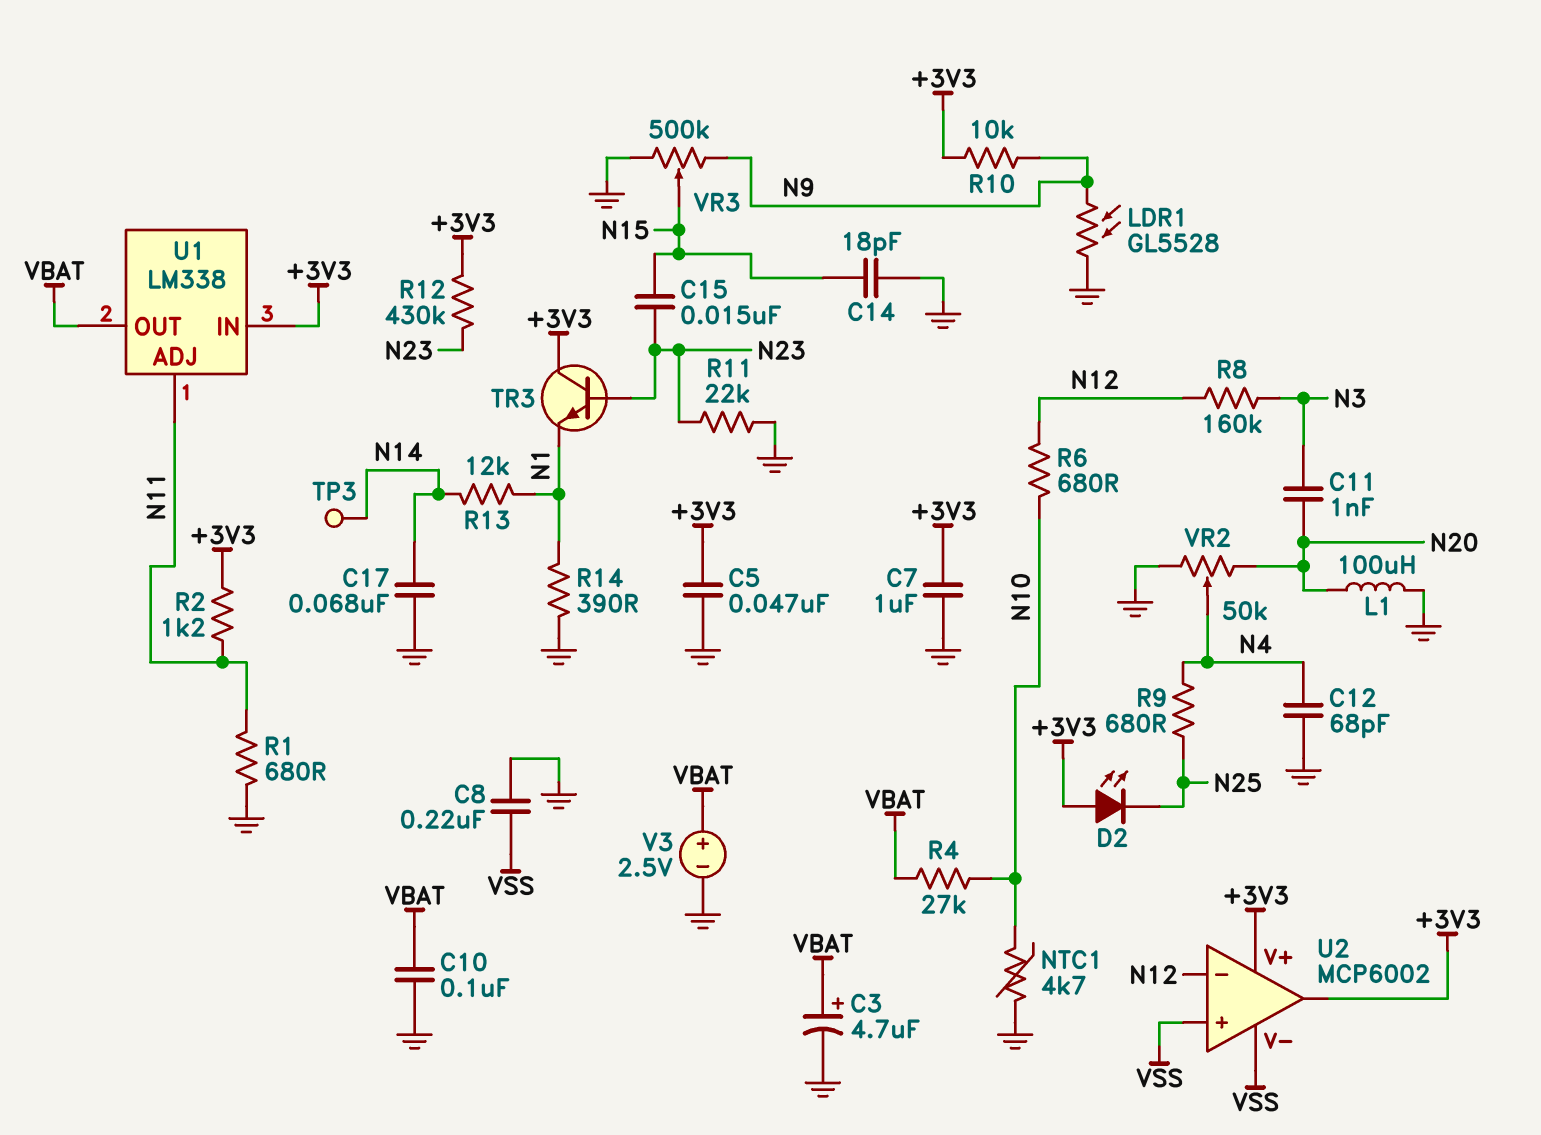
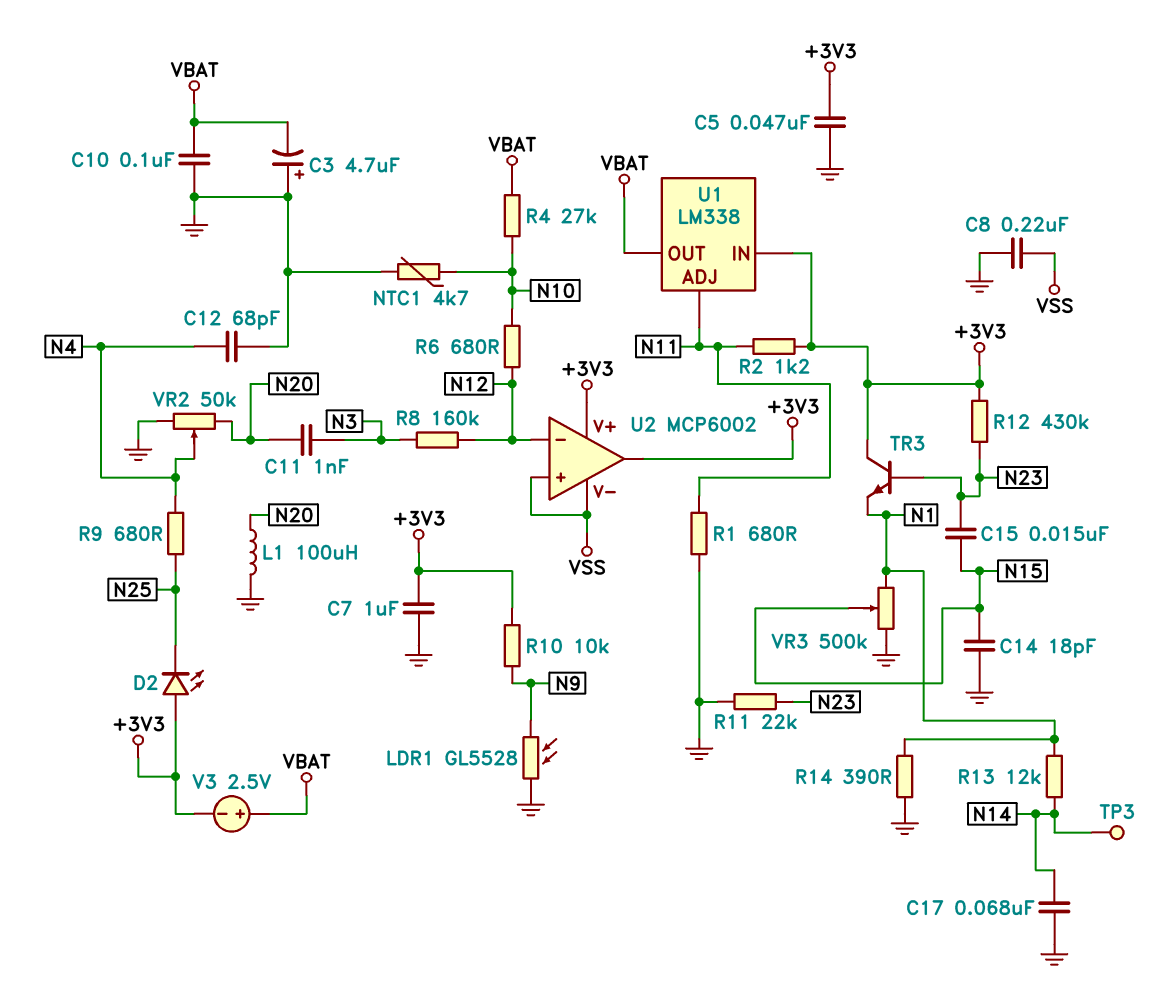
C3: 4.7uF (plus VBAT, minus GND) -> 4.7uF (plus GND, minus VBAT)
V3: 2.5V (plus VBAT, minus GND) -> 2.5V (plus VBAT, minus +3V3)
VR3: 500k (GND, N9, wiper N15) -> 500k (GND, N1, wiper N15)

